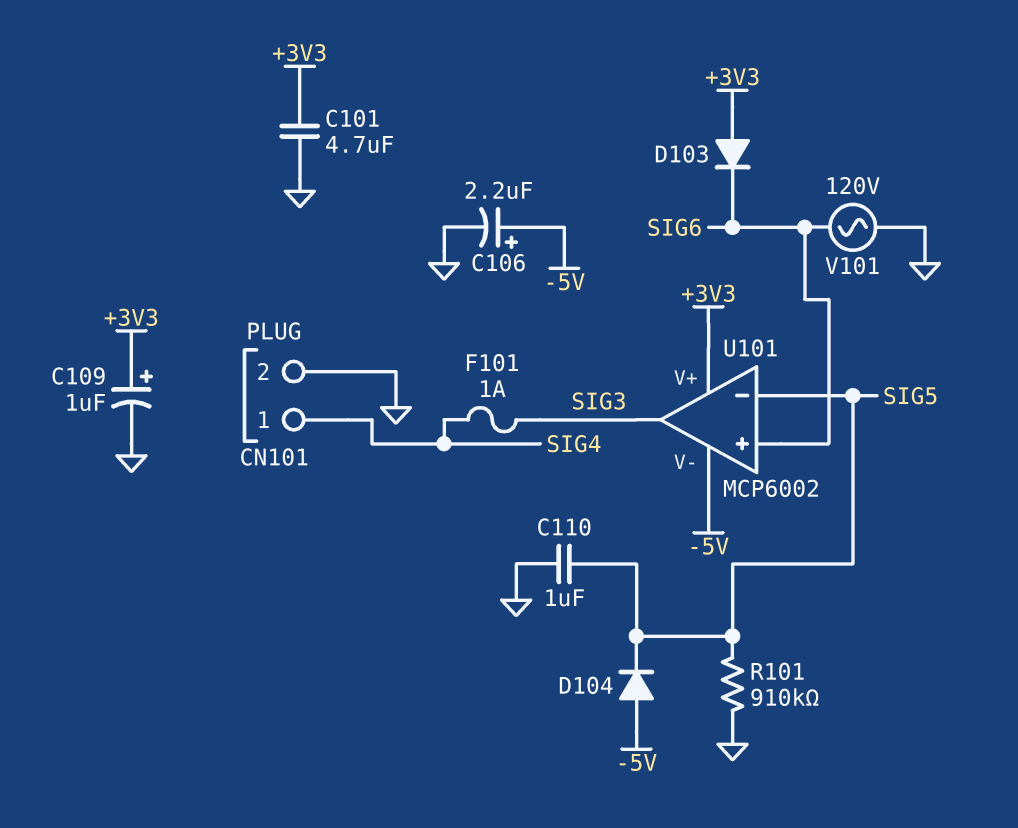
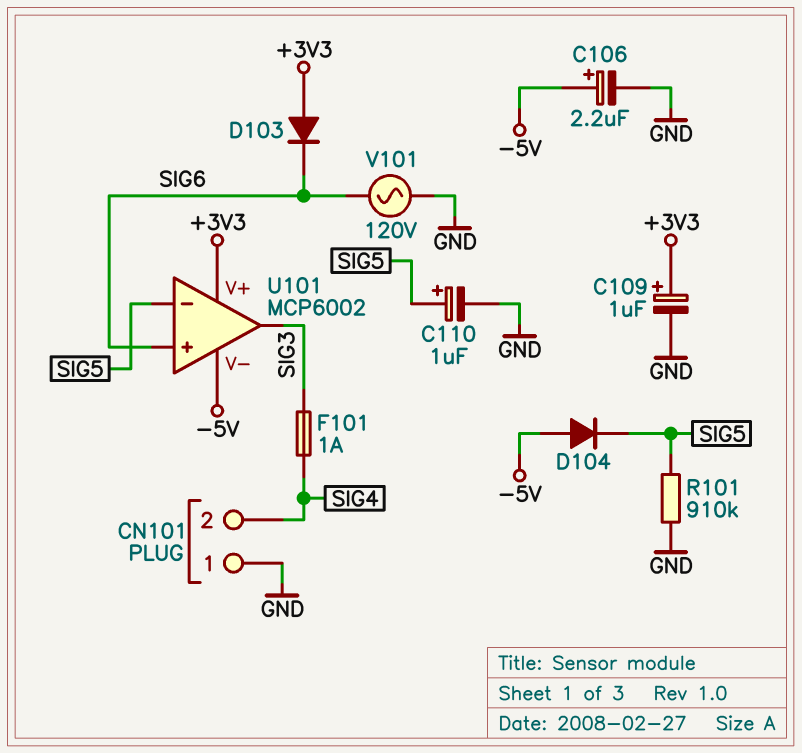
C101: 4.7uF (+3V3, GND) -> none
C110: 1uF (GND, SIG5) -> 1uF (plus SIG5, minus GND)
CN101 pin 1: SIG4 -> GND
CN101 pin 2: GND -> SIG4

